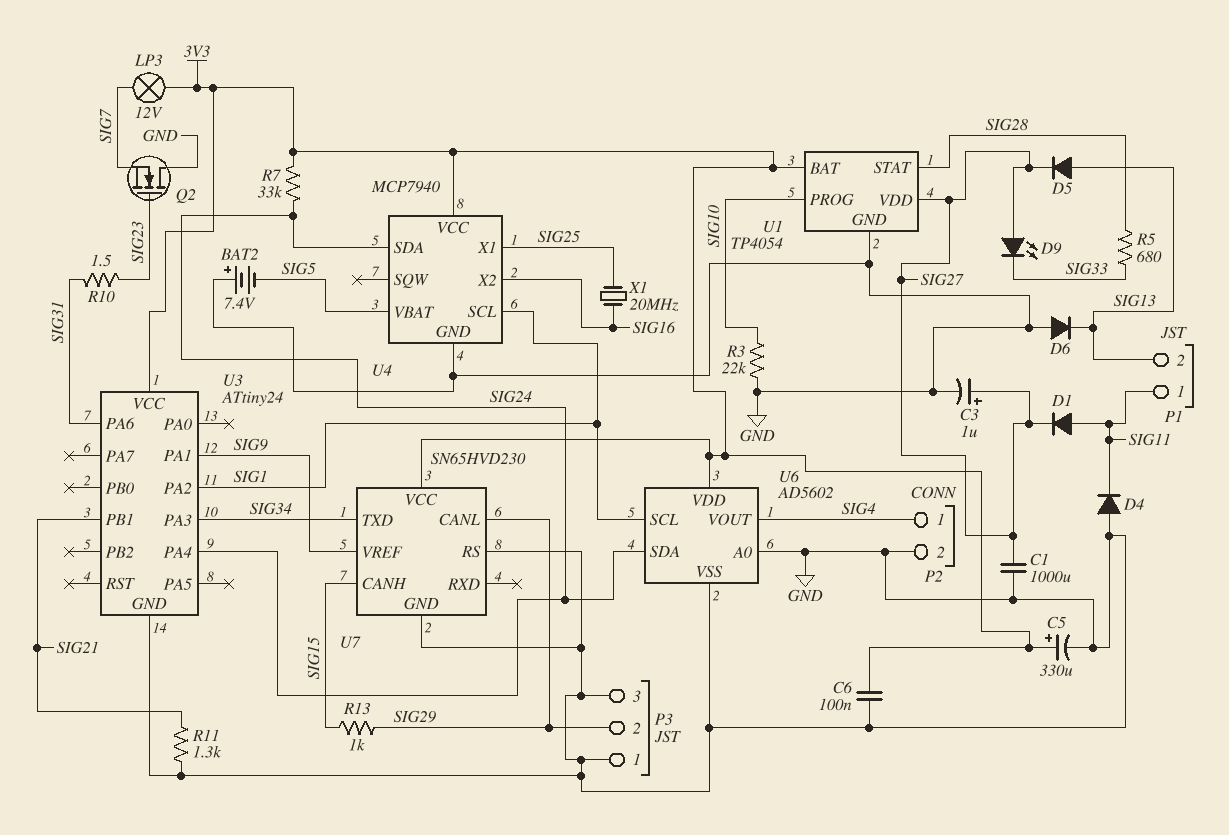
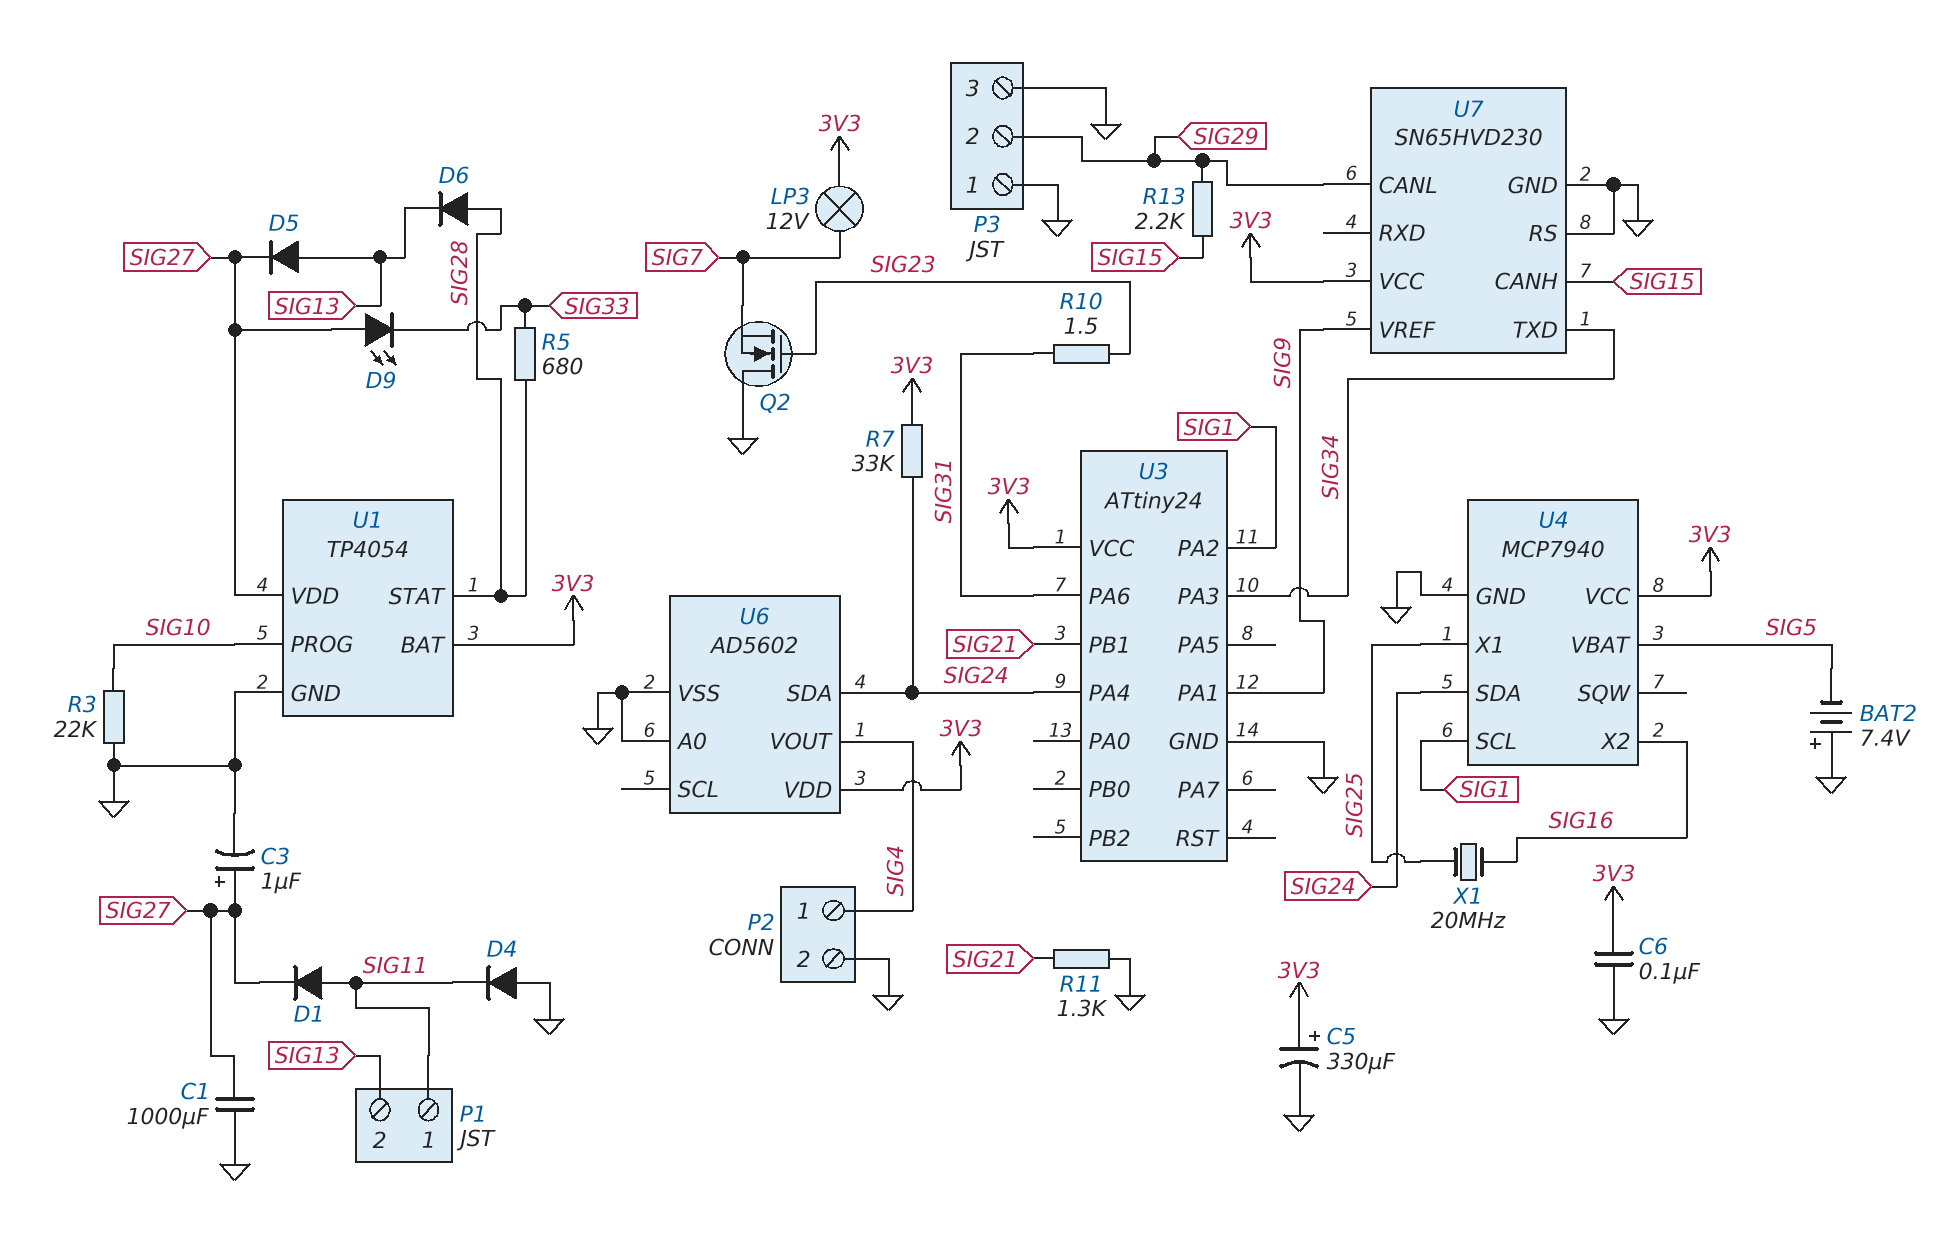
D6: diode (A GND, K SIG13) -> diode (A SIG28, K SIG13)
R13: 1k (SIG15, SIG29) -> 2.2k (SIG15, SIG29)
U6 pin SCL: SIG1 -> none

